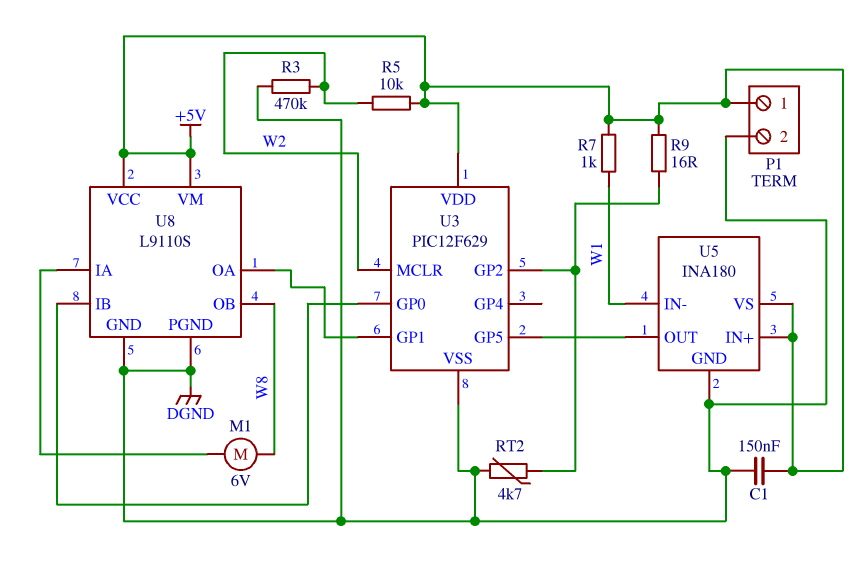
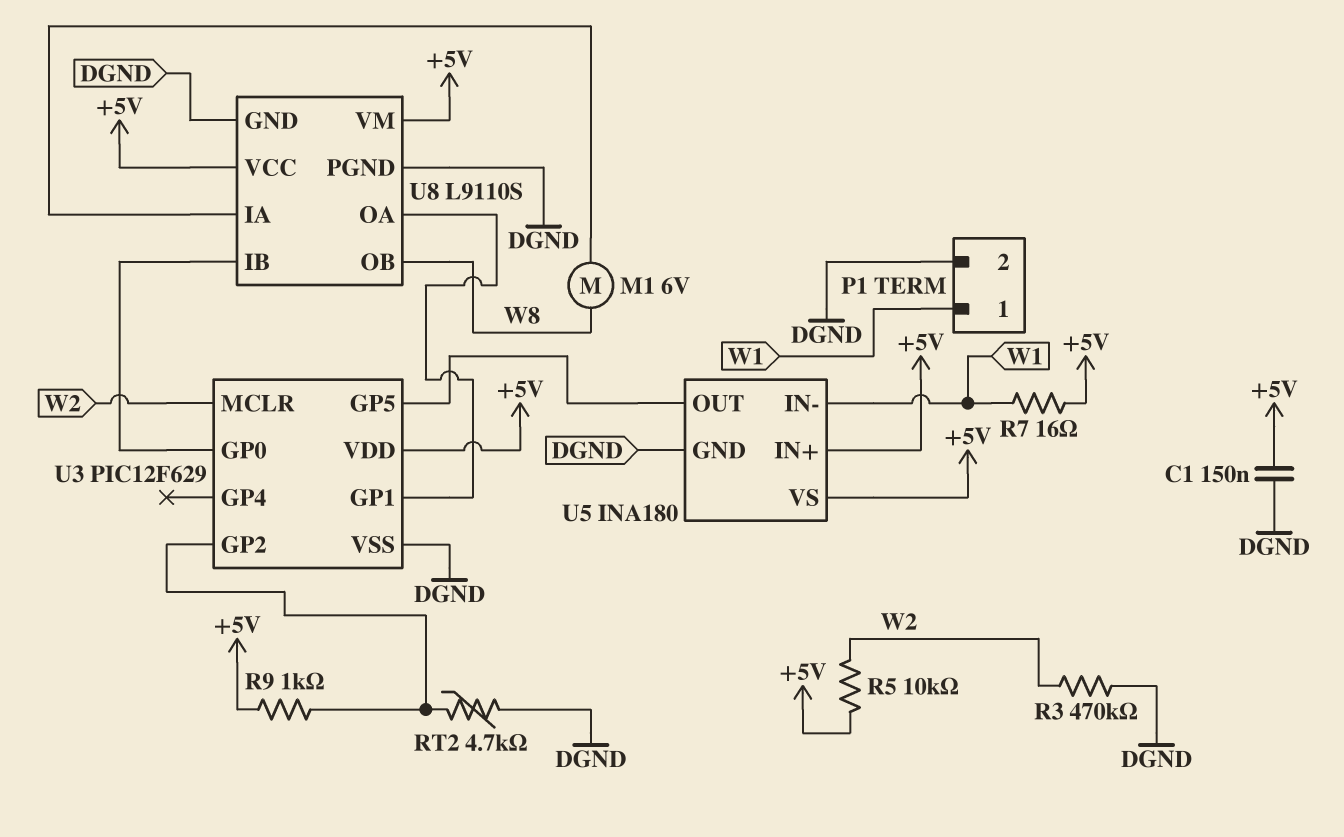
P1 pin 1: +5V -> W1
R7: 1k (+5V, W1) -> 16 (+5V, W1)
R9: 16 (+5V, U3/GP2) -> 1k (+5V, U3/GP2)

